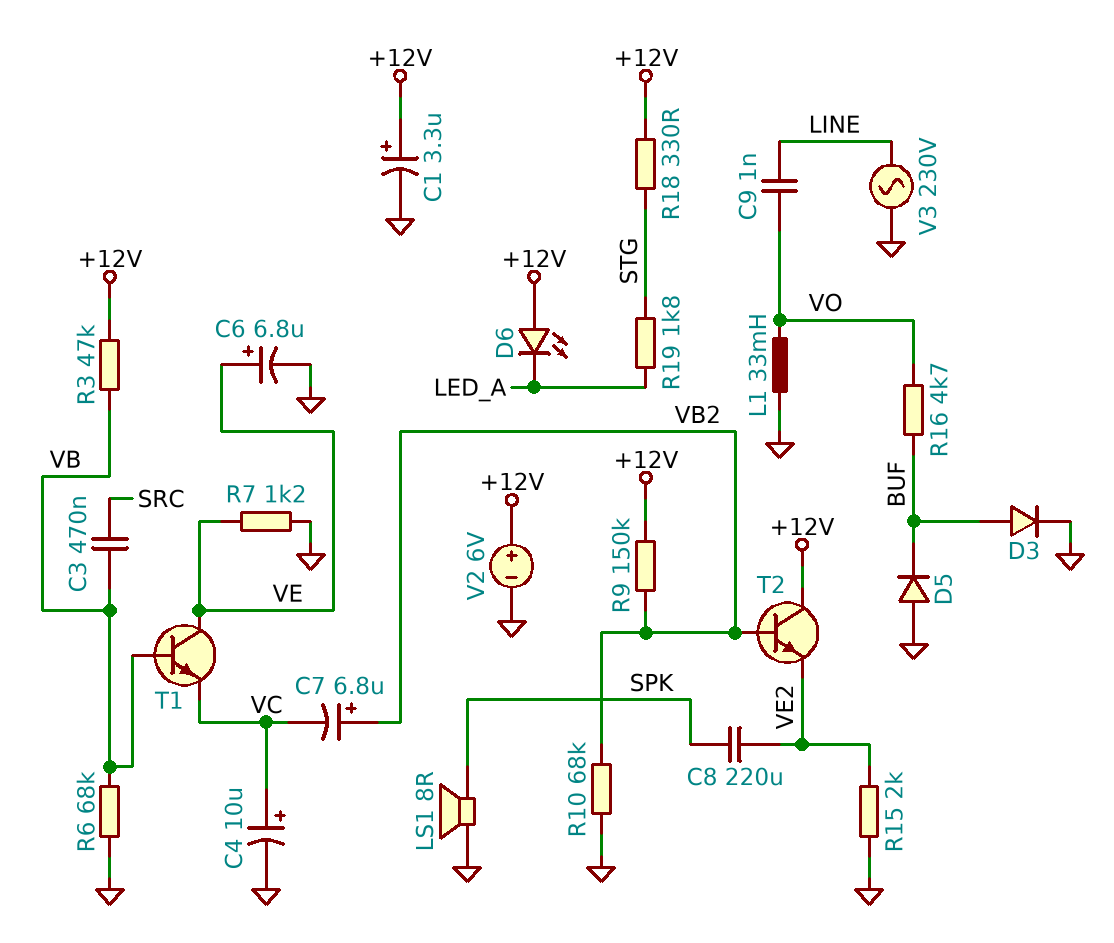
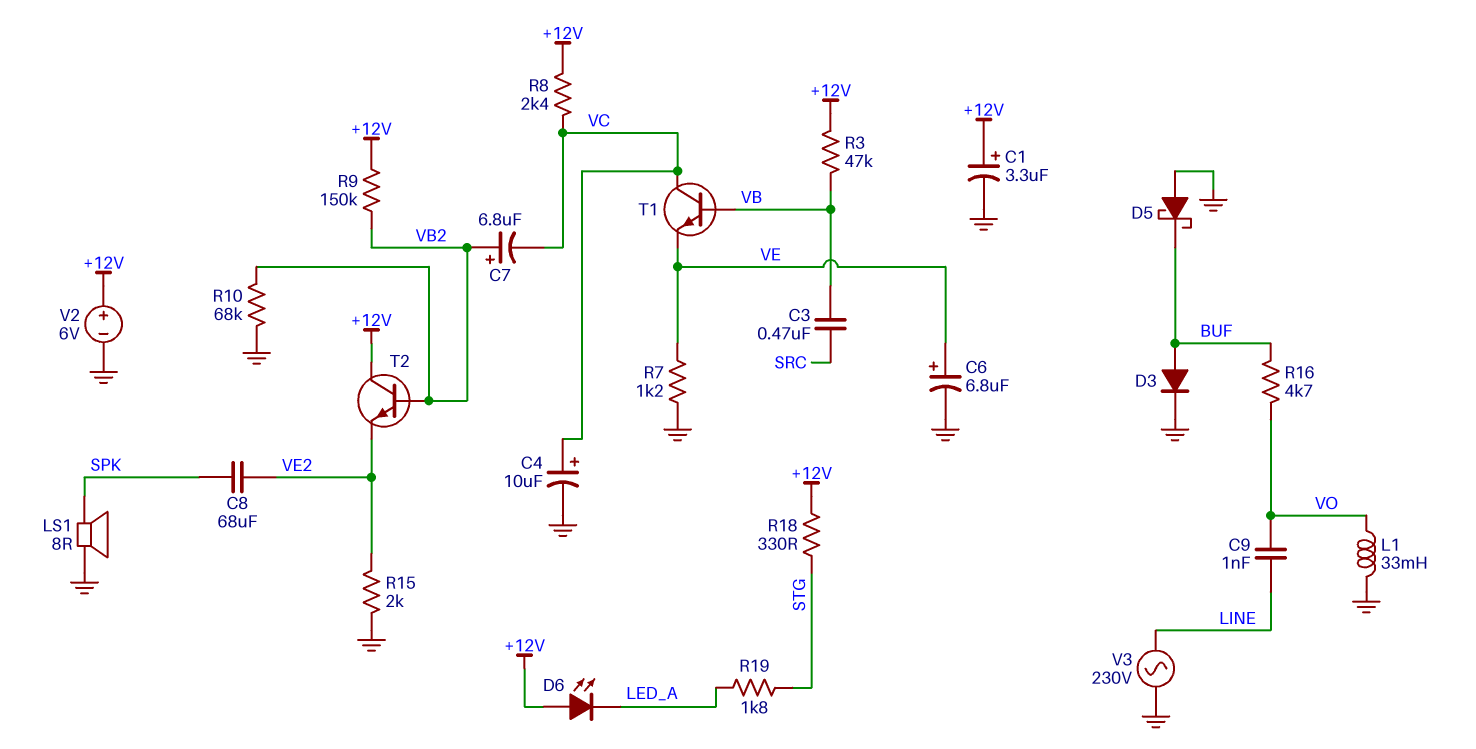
C8: 220uF (SPK, VE2) -> 68uF (SPK, VE2)
D5: diode (A GND, K BUF) -> schottky (A GND, K BUF)
R6: 68k (GND, VB) -> none
R8: none -> 2.4k (+12V, VC)
T1: NPN (B VB, C VE, E VC) -> NPN (B VB, C VC, E VE)

